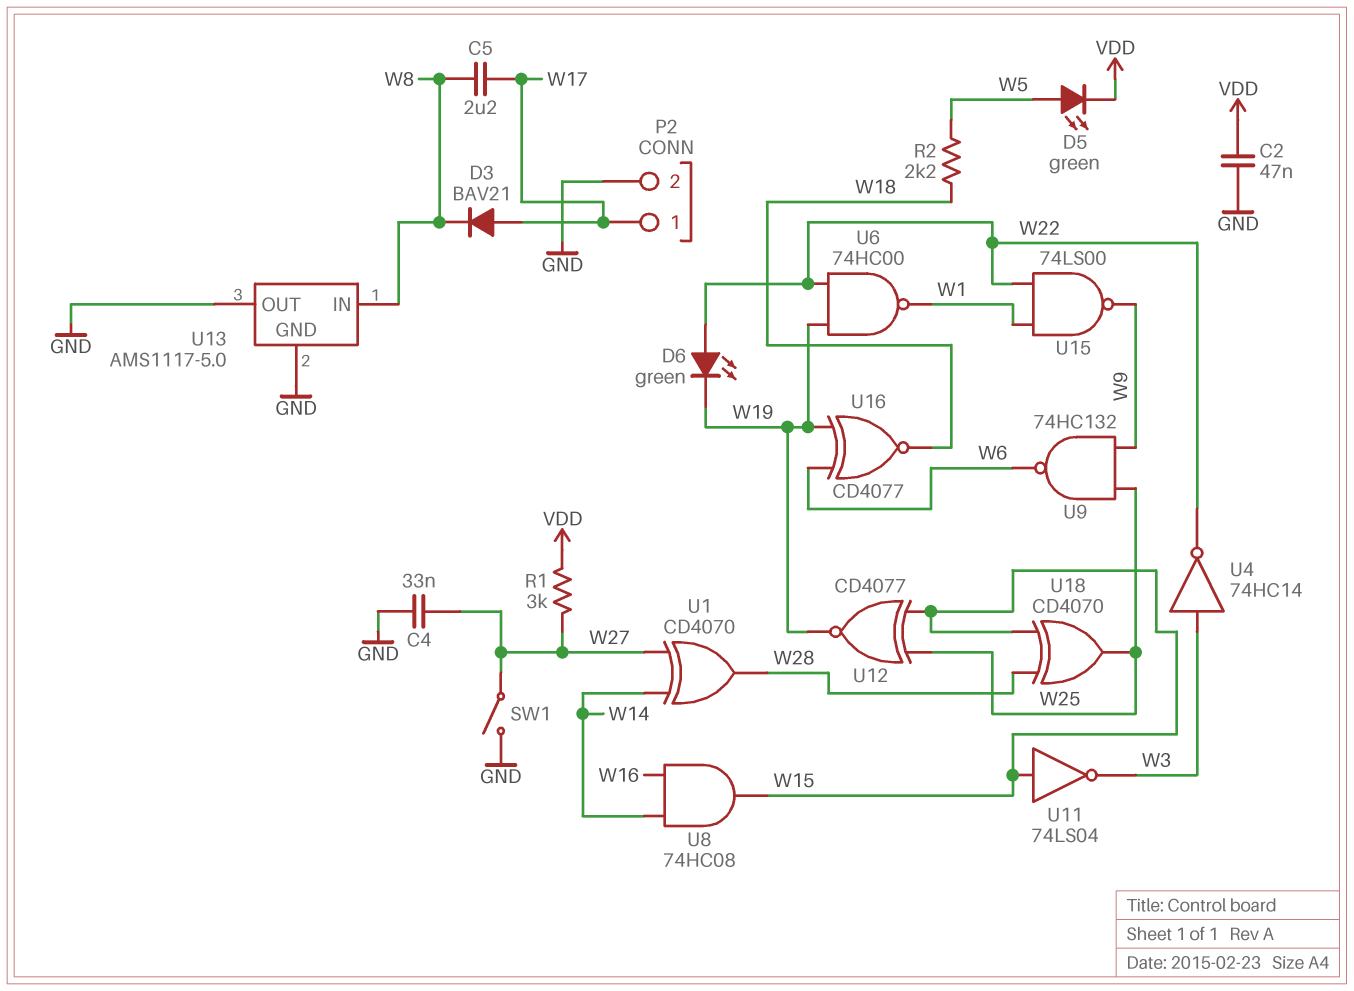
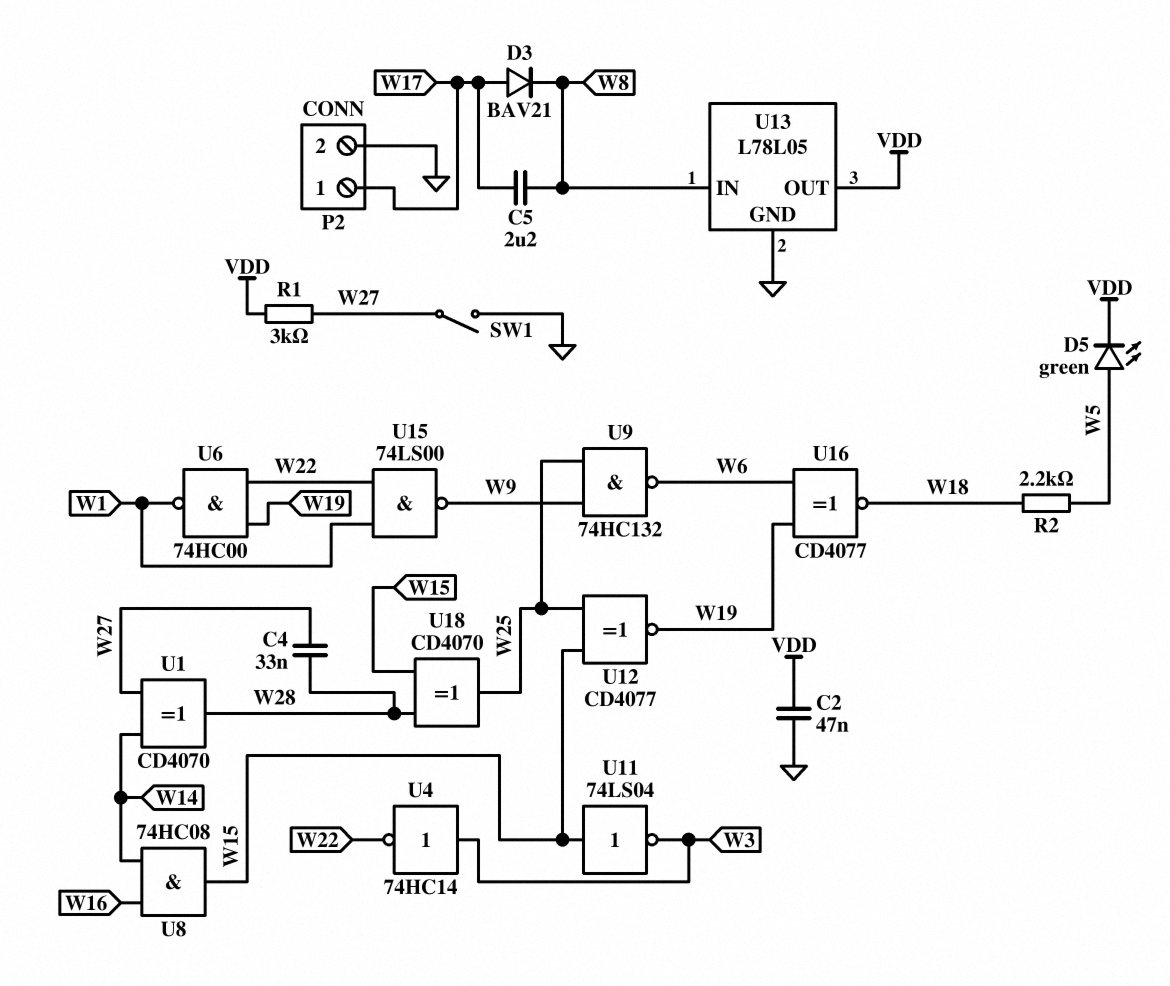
C4: 33nF (GND, W27) -> 33nF (W27, W28)
D6: LED green (A W22, K W19) -> none
U13: AMS1117-5.0 -> L78L05
U13 pin OUT: GND -> VDD

